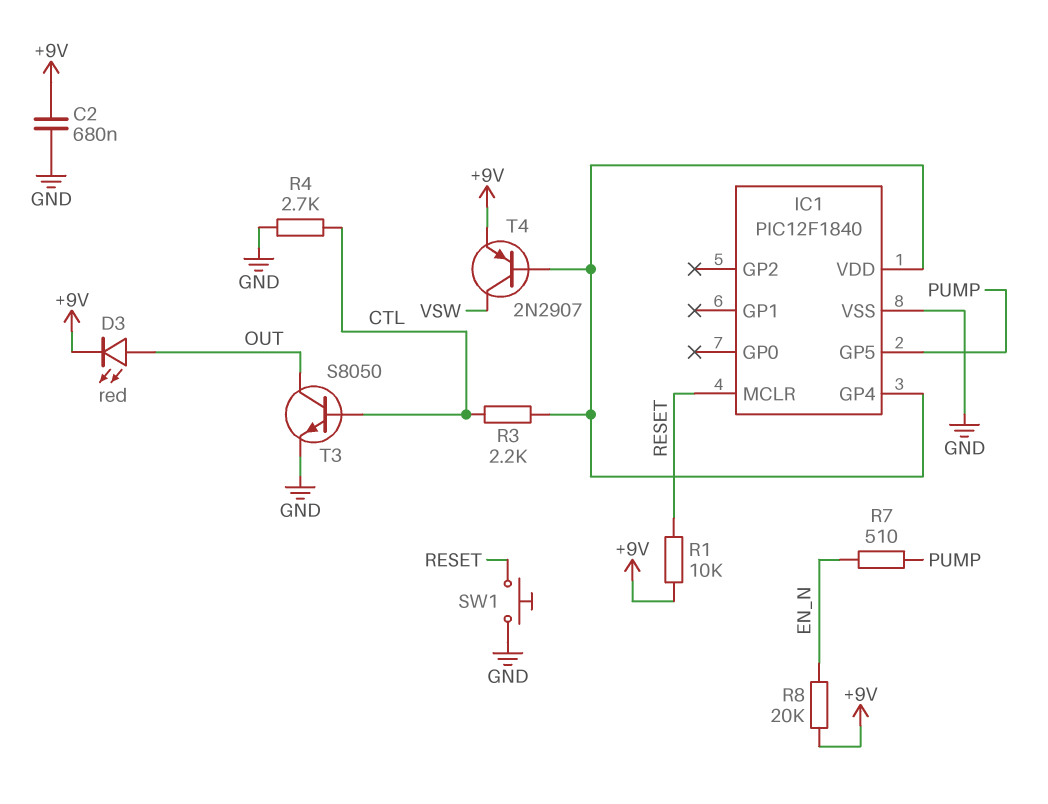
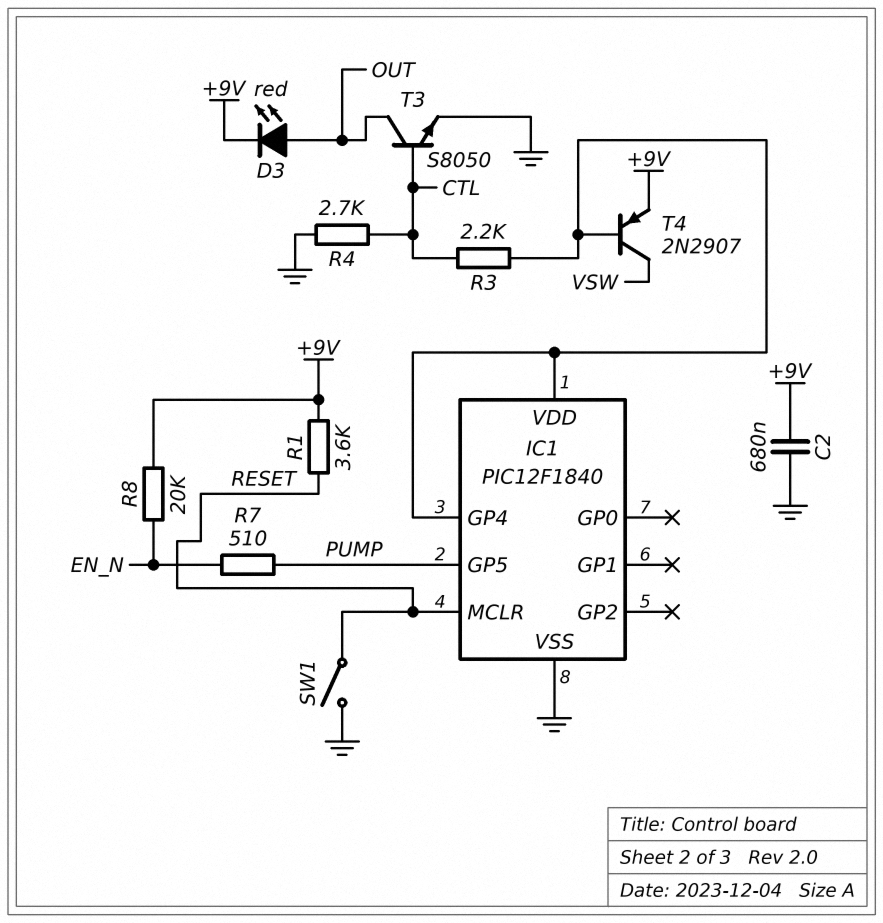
R1: 10k (+9V, RESET) -> 3.6k (+9V, RESET)
SW1: button (GND, RESET) -> switch (GND, RESET)

